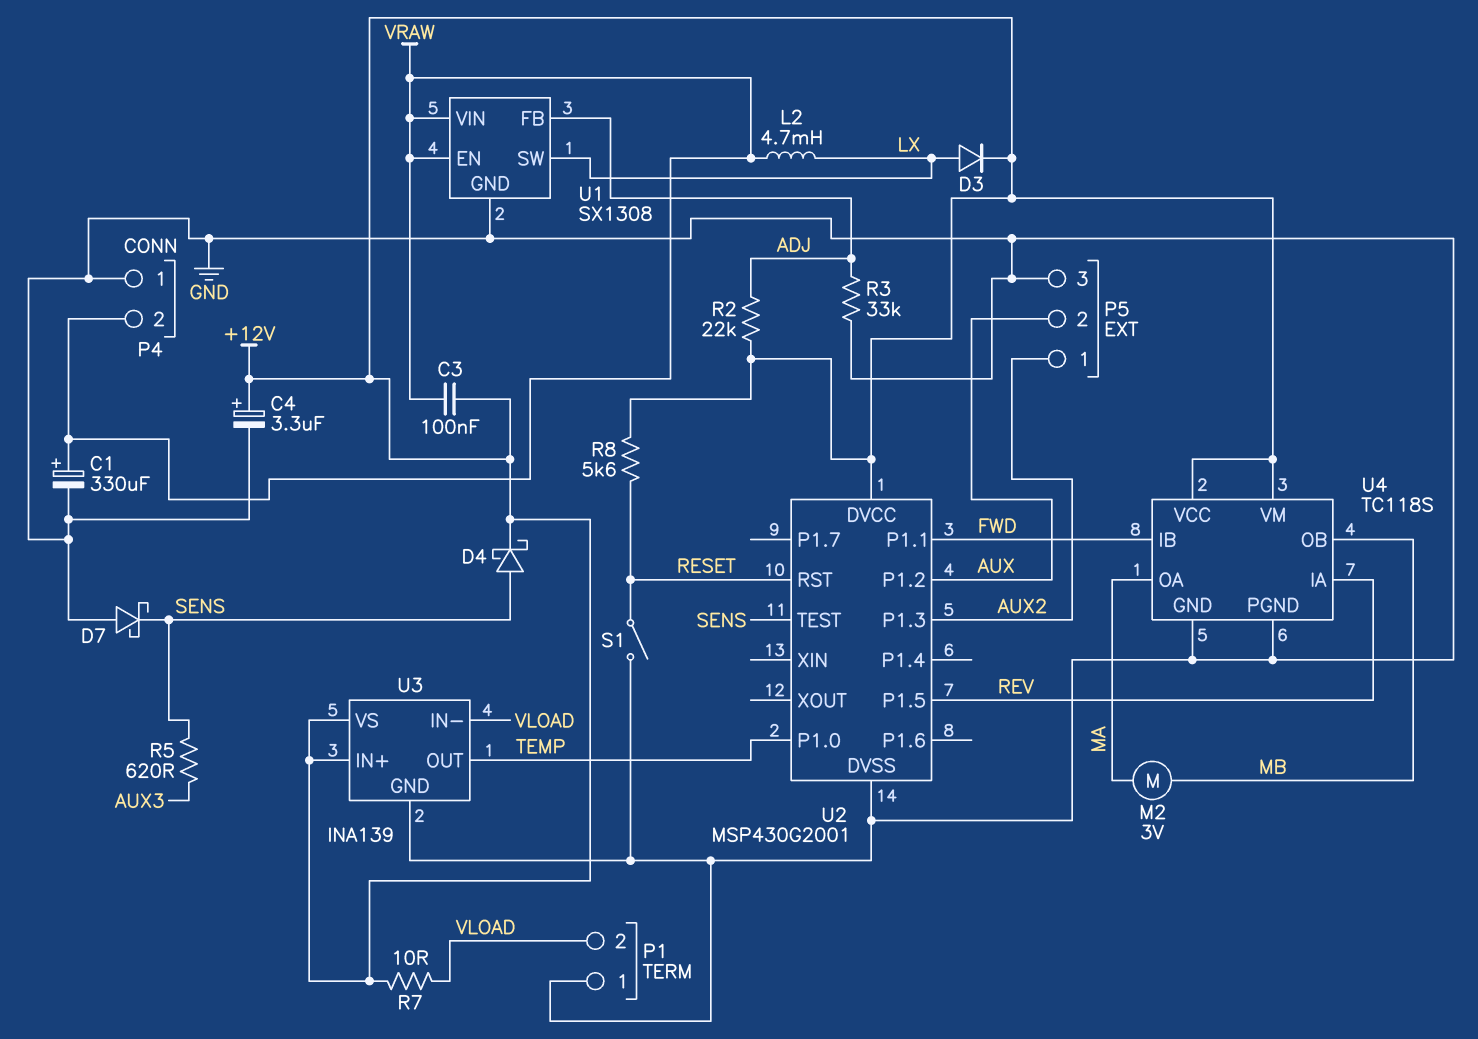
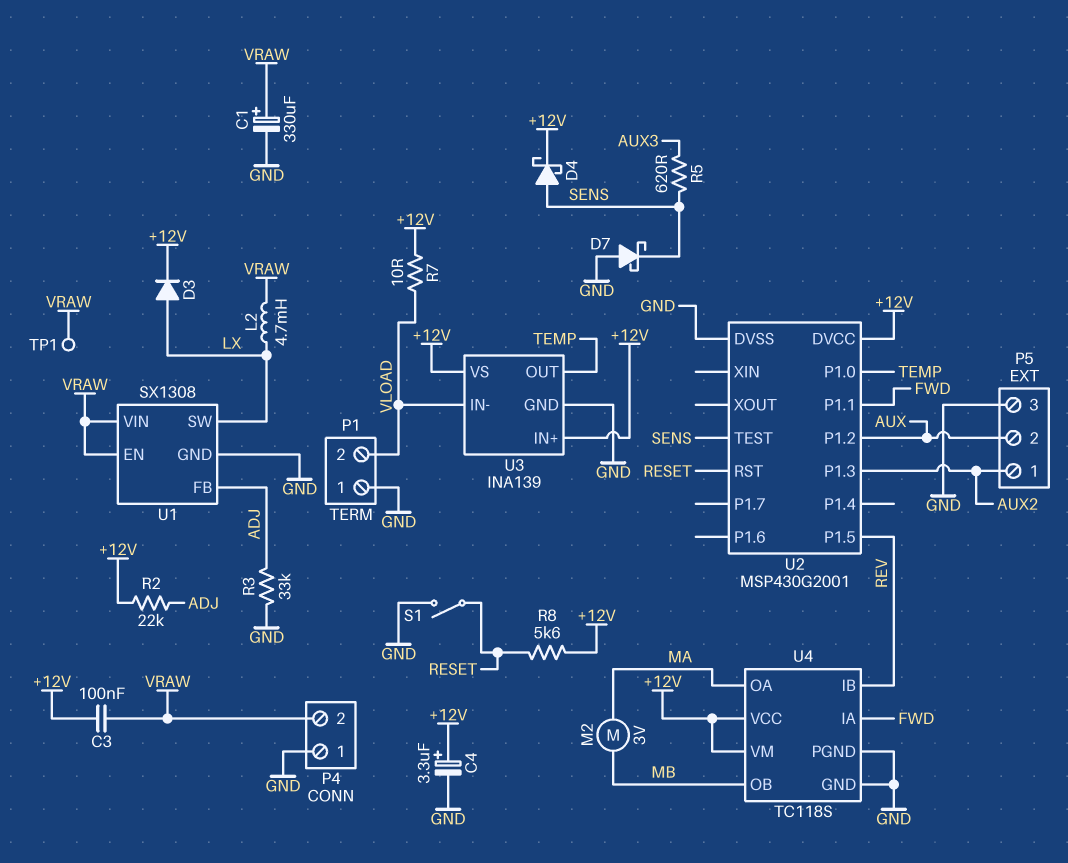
TP1: none -> test point (VRAW)
U4 pin IA: REV -> FWD
U4 pin IB: FWD -> REV

